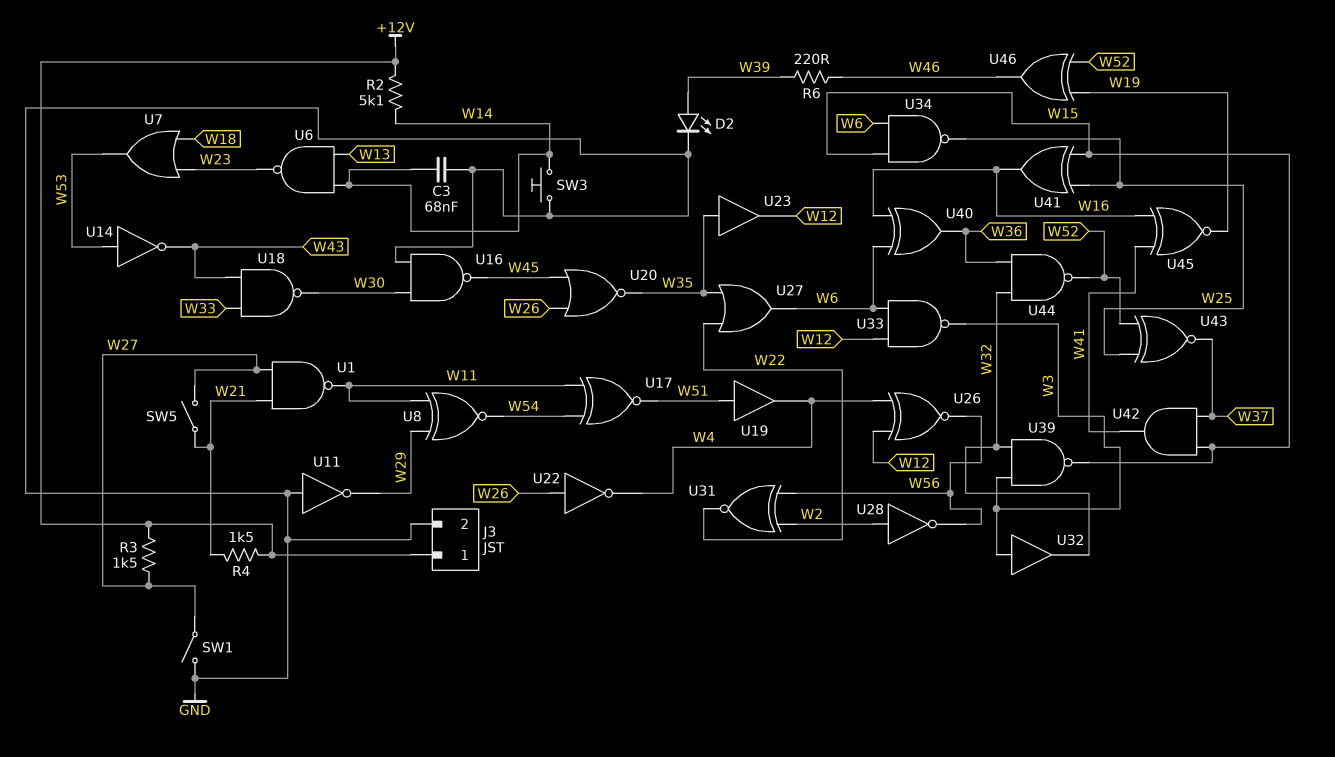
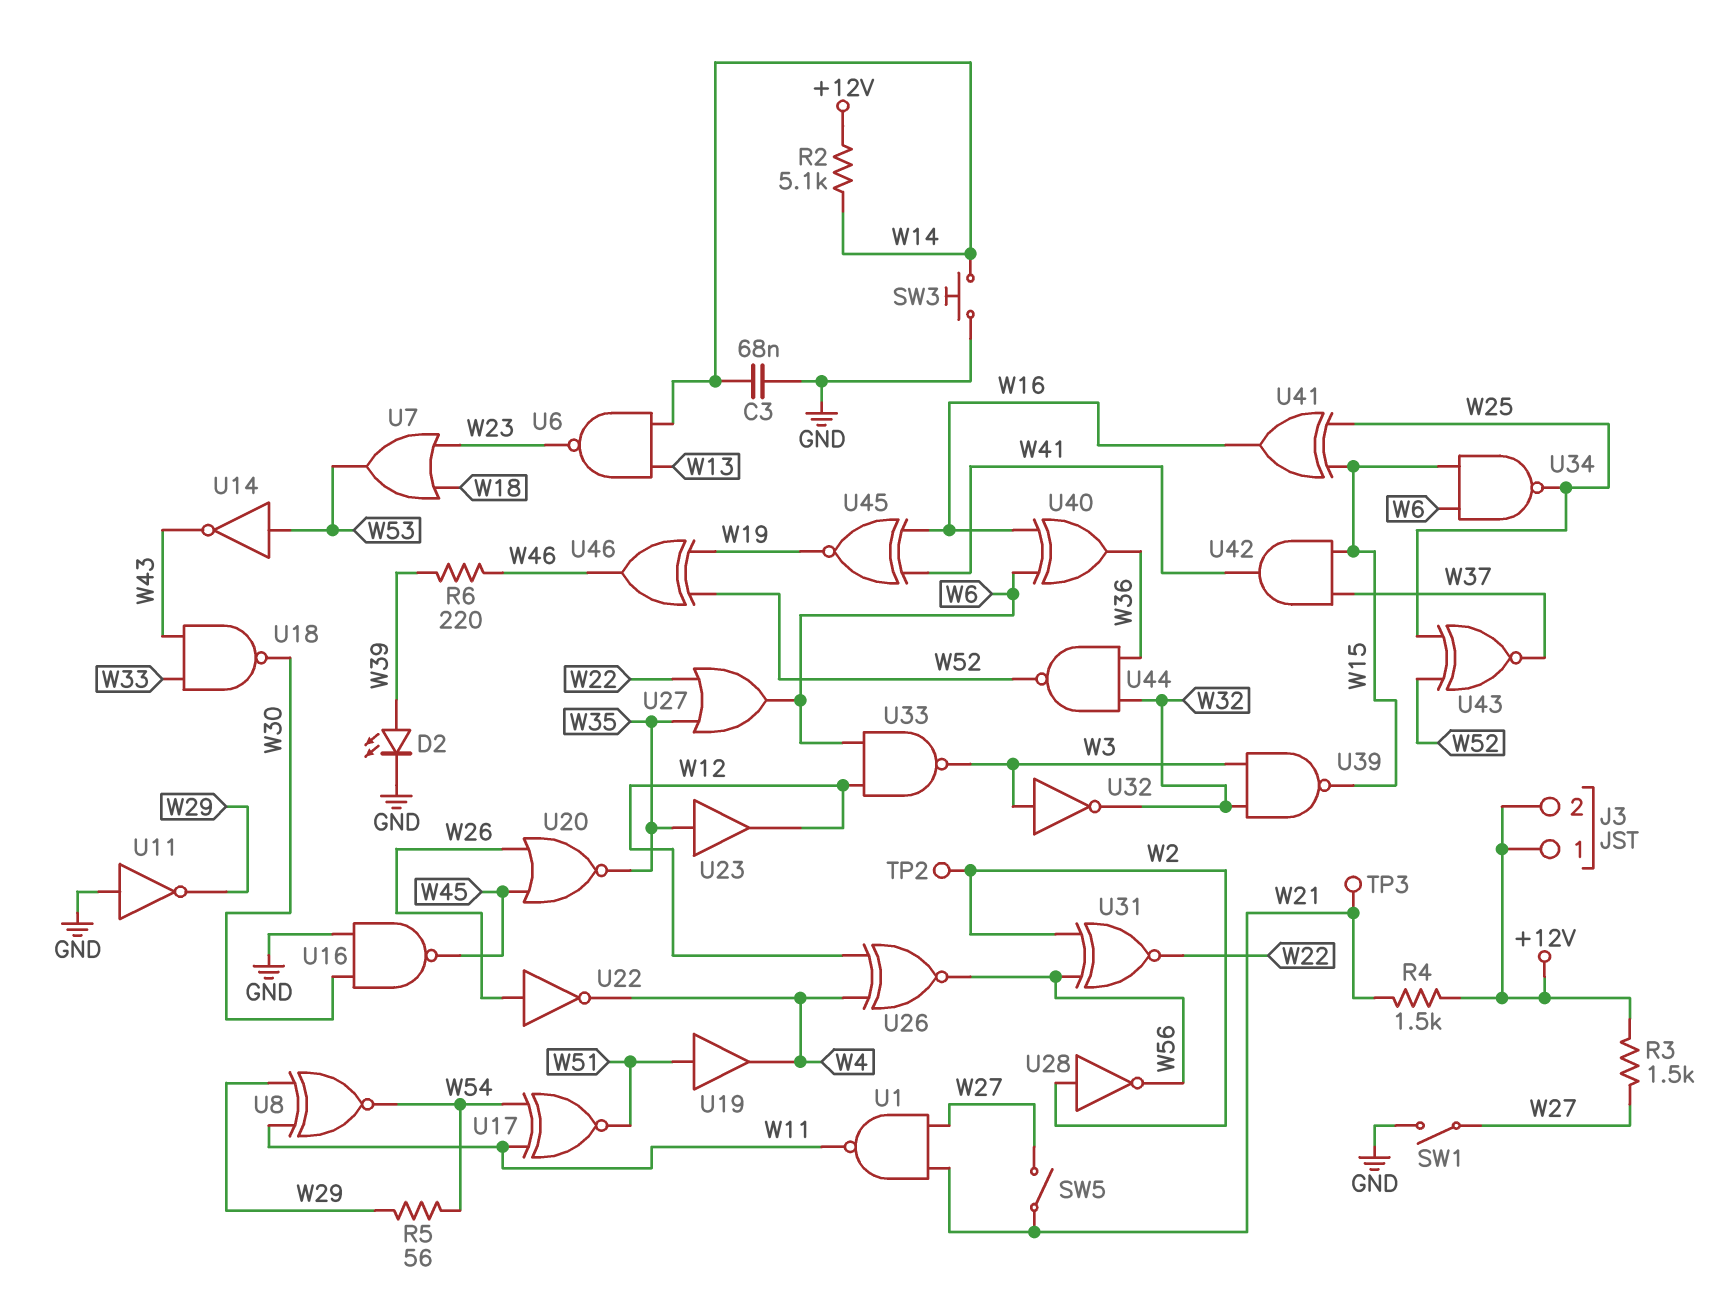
J3 pin 2: GND -> +12V
R5: none -> 56 (W29, W54)
TP2: none -> test point (W2)
TP3: none -> test point (W21)
U32: buffer (in W3, out W32) -> NOT (in W3, out W32)

